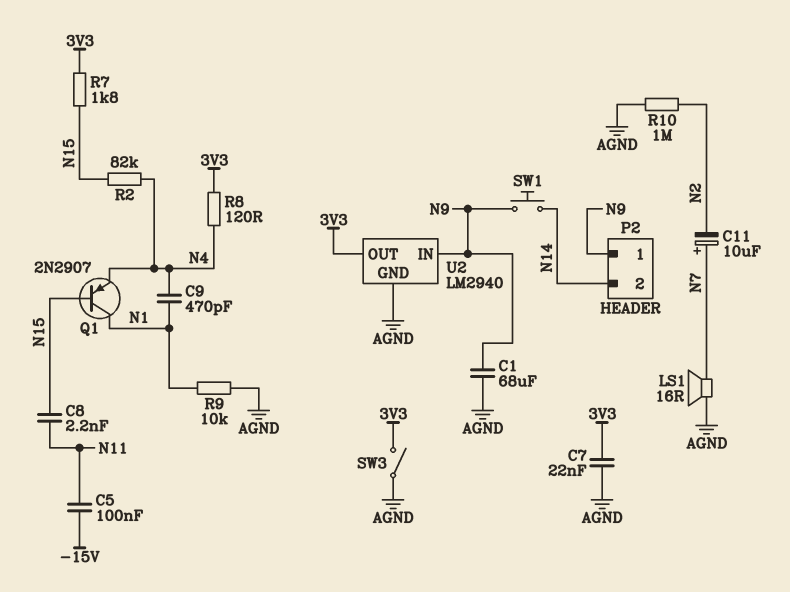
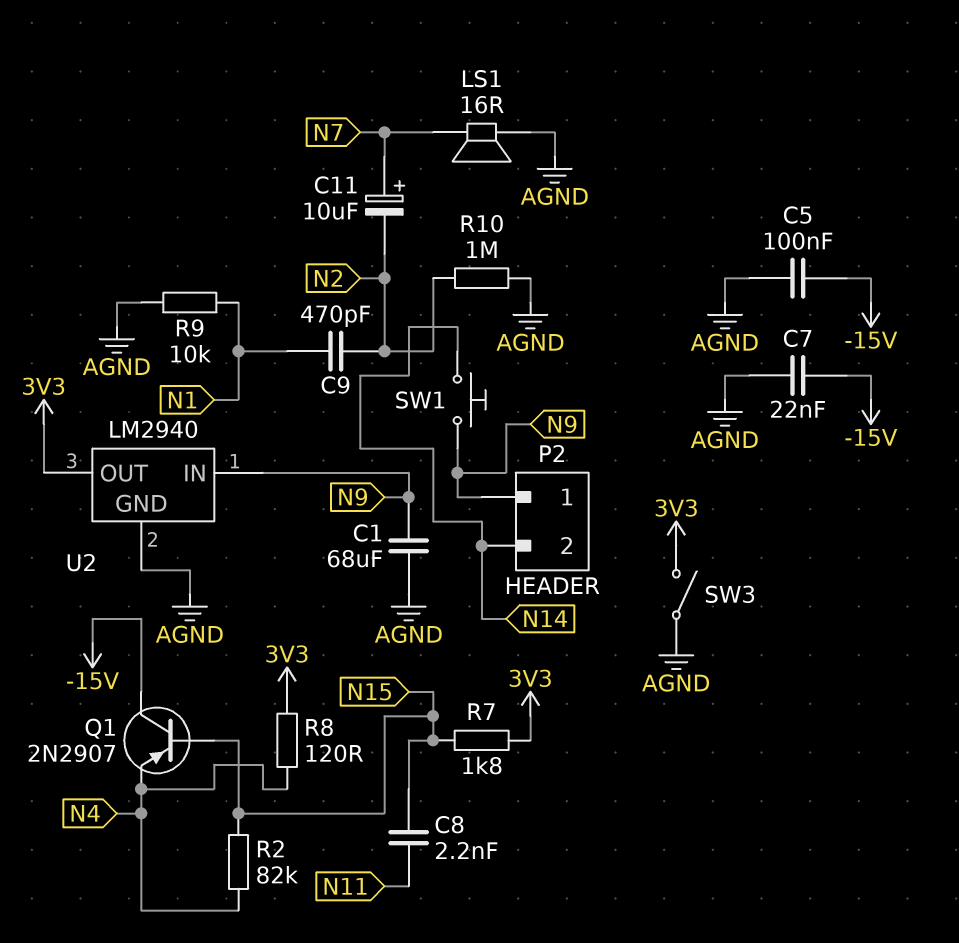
C5: 100nF (-15V, N11) -> 100nF (-15V, AGND)
C7: 22nF (3V3, AGND) -> 22nF (-15V, AGND)
C9: 470pF (N1, N4) -> 470pF (N1, N2)
Q1: PNP 2N2907 (B N15, C N1, E N4) -> PNP 2N2907 (B N15, C -15V, E N4)

